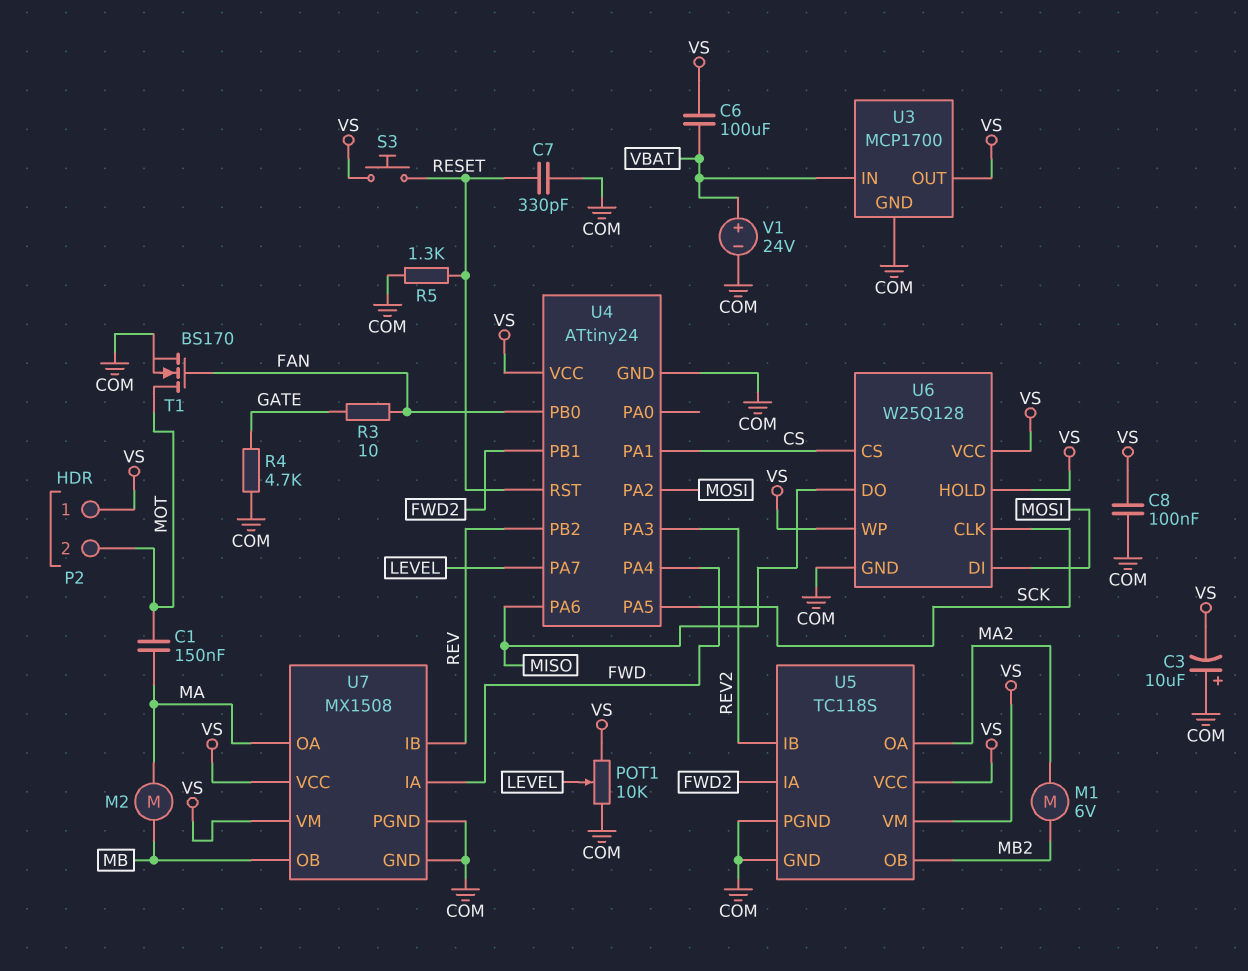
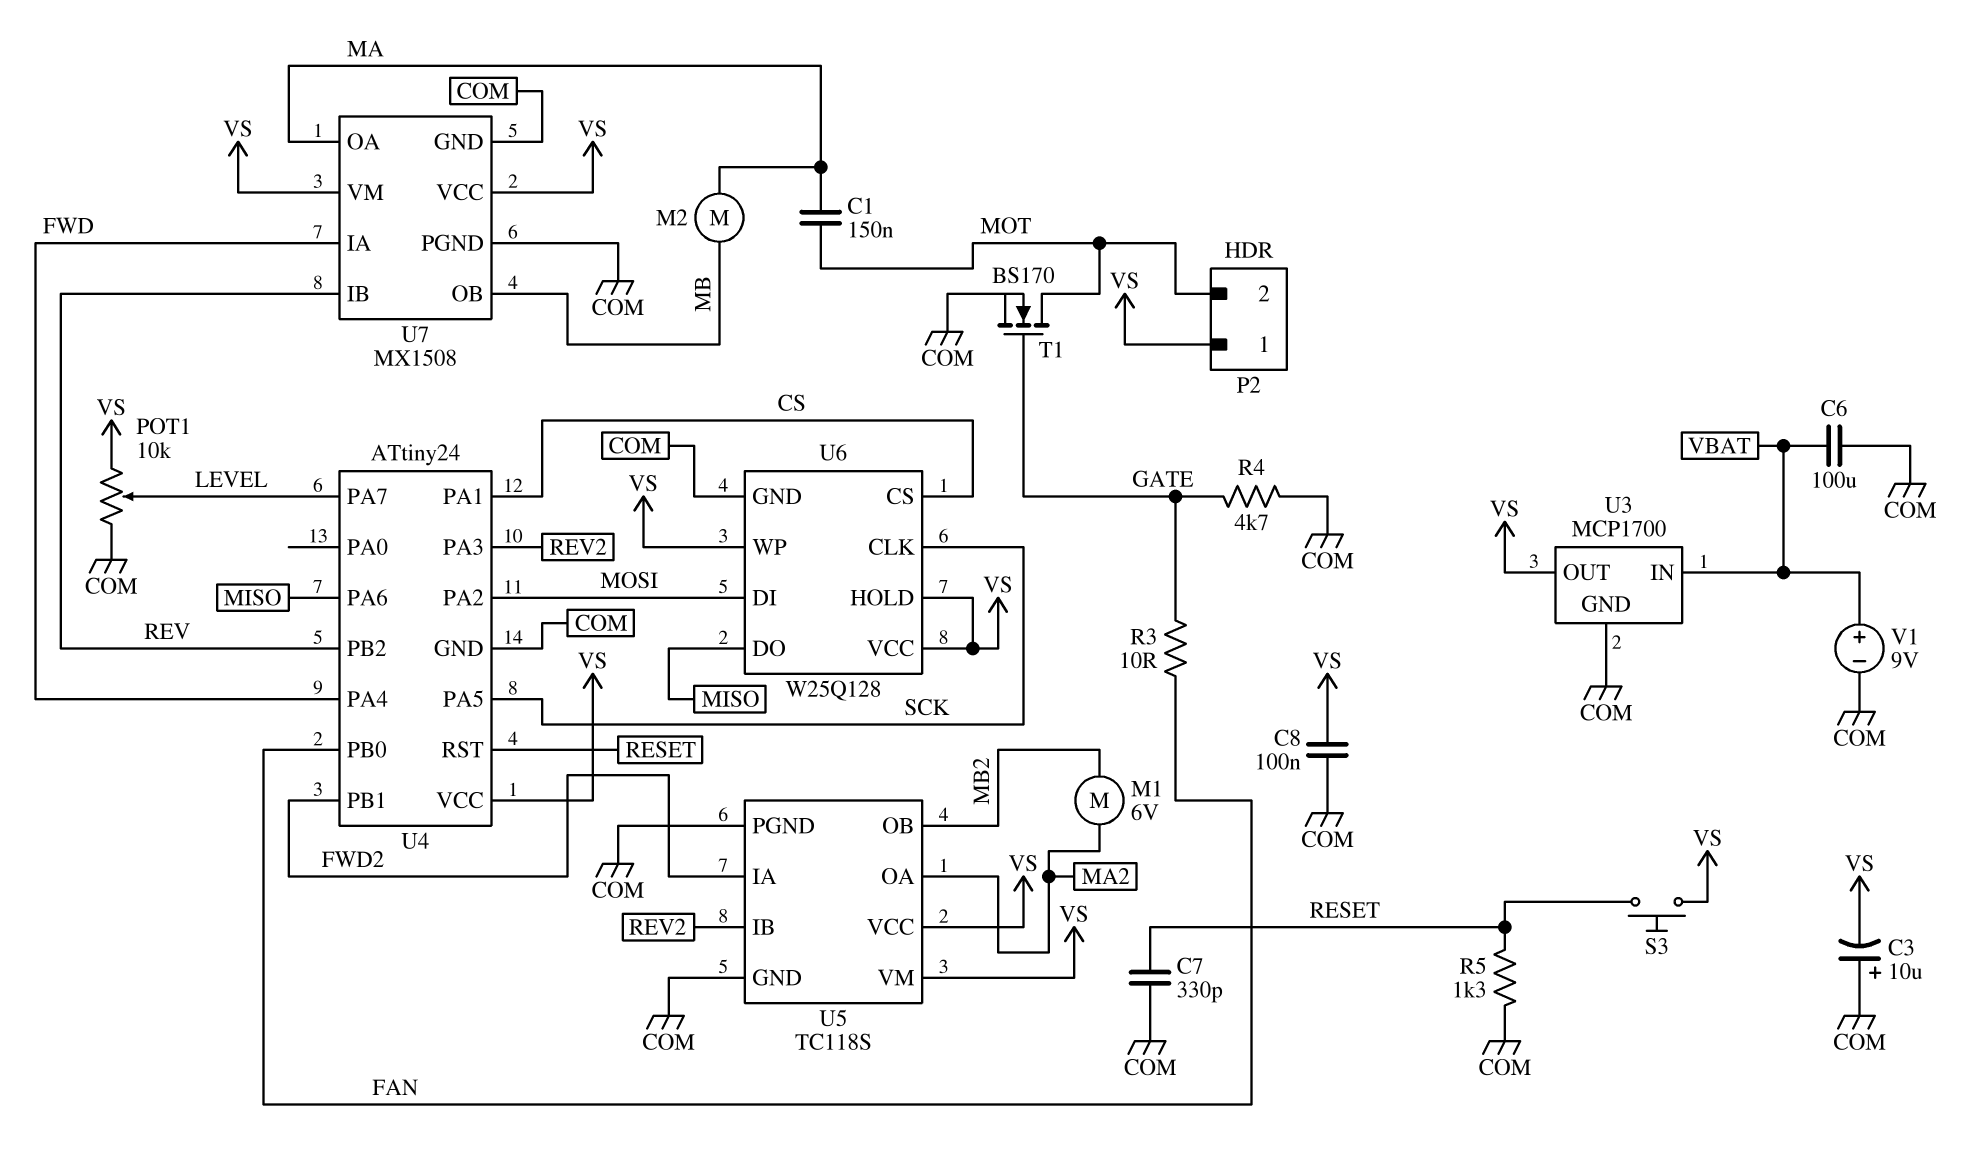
C6: 100uF (VBAT, VS) -> 100uF (COM, VBAT)
T1: NMOS BS170 (G FAN, D MOT, S COM) -> NMOS BS170 (G GATE, D MOT, S COM)
V1: 24V (plus VBAT, minus COM) -> 9V (plus VBAT, minus COM)

